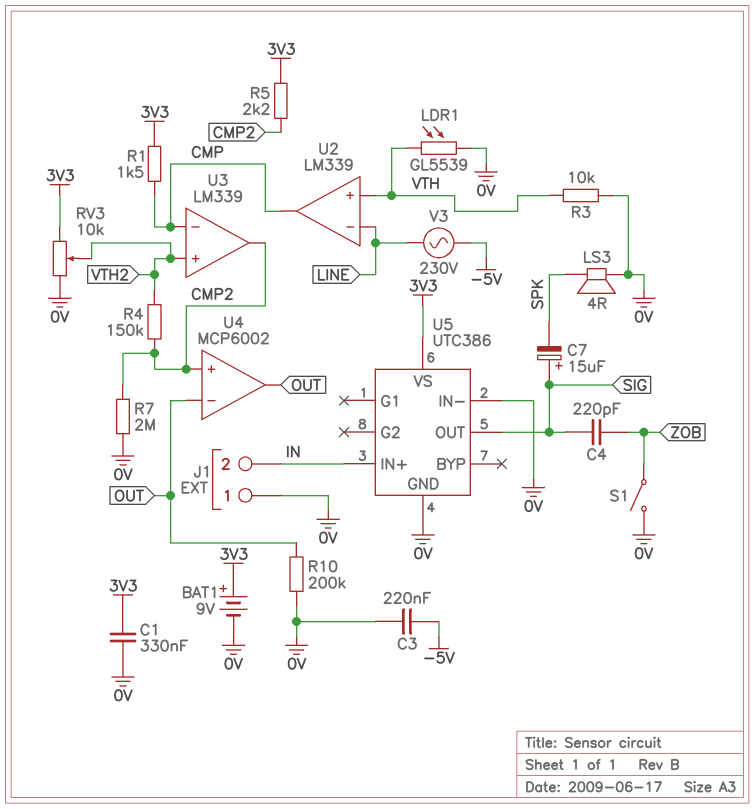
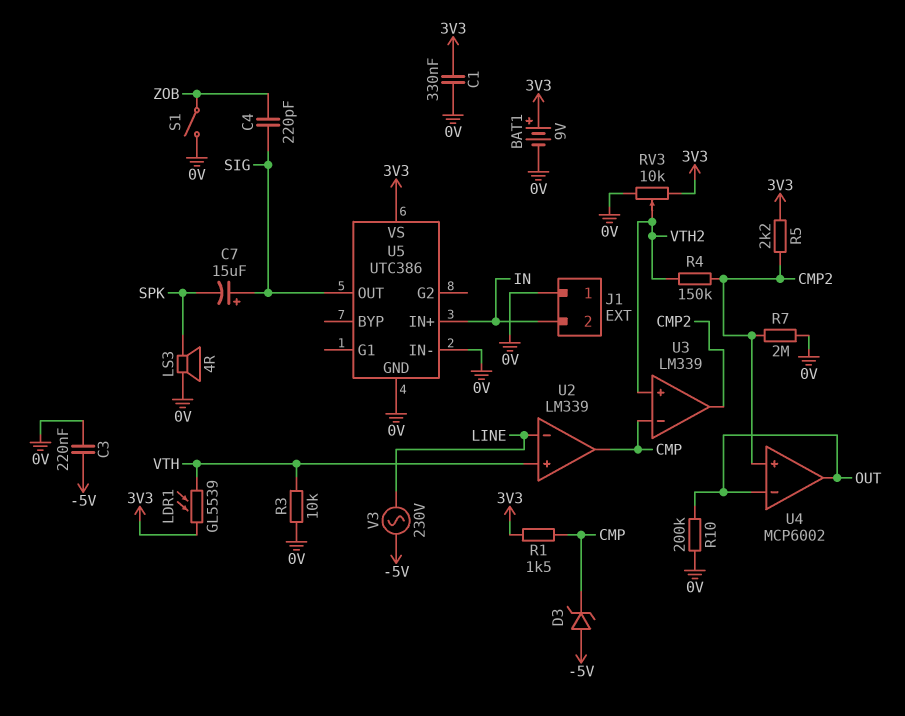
D3: none -> zener (A -5V, K CMP)
LDR1: GL5539 (0V, VTH) -> GL5539 (3V3, VTH)

